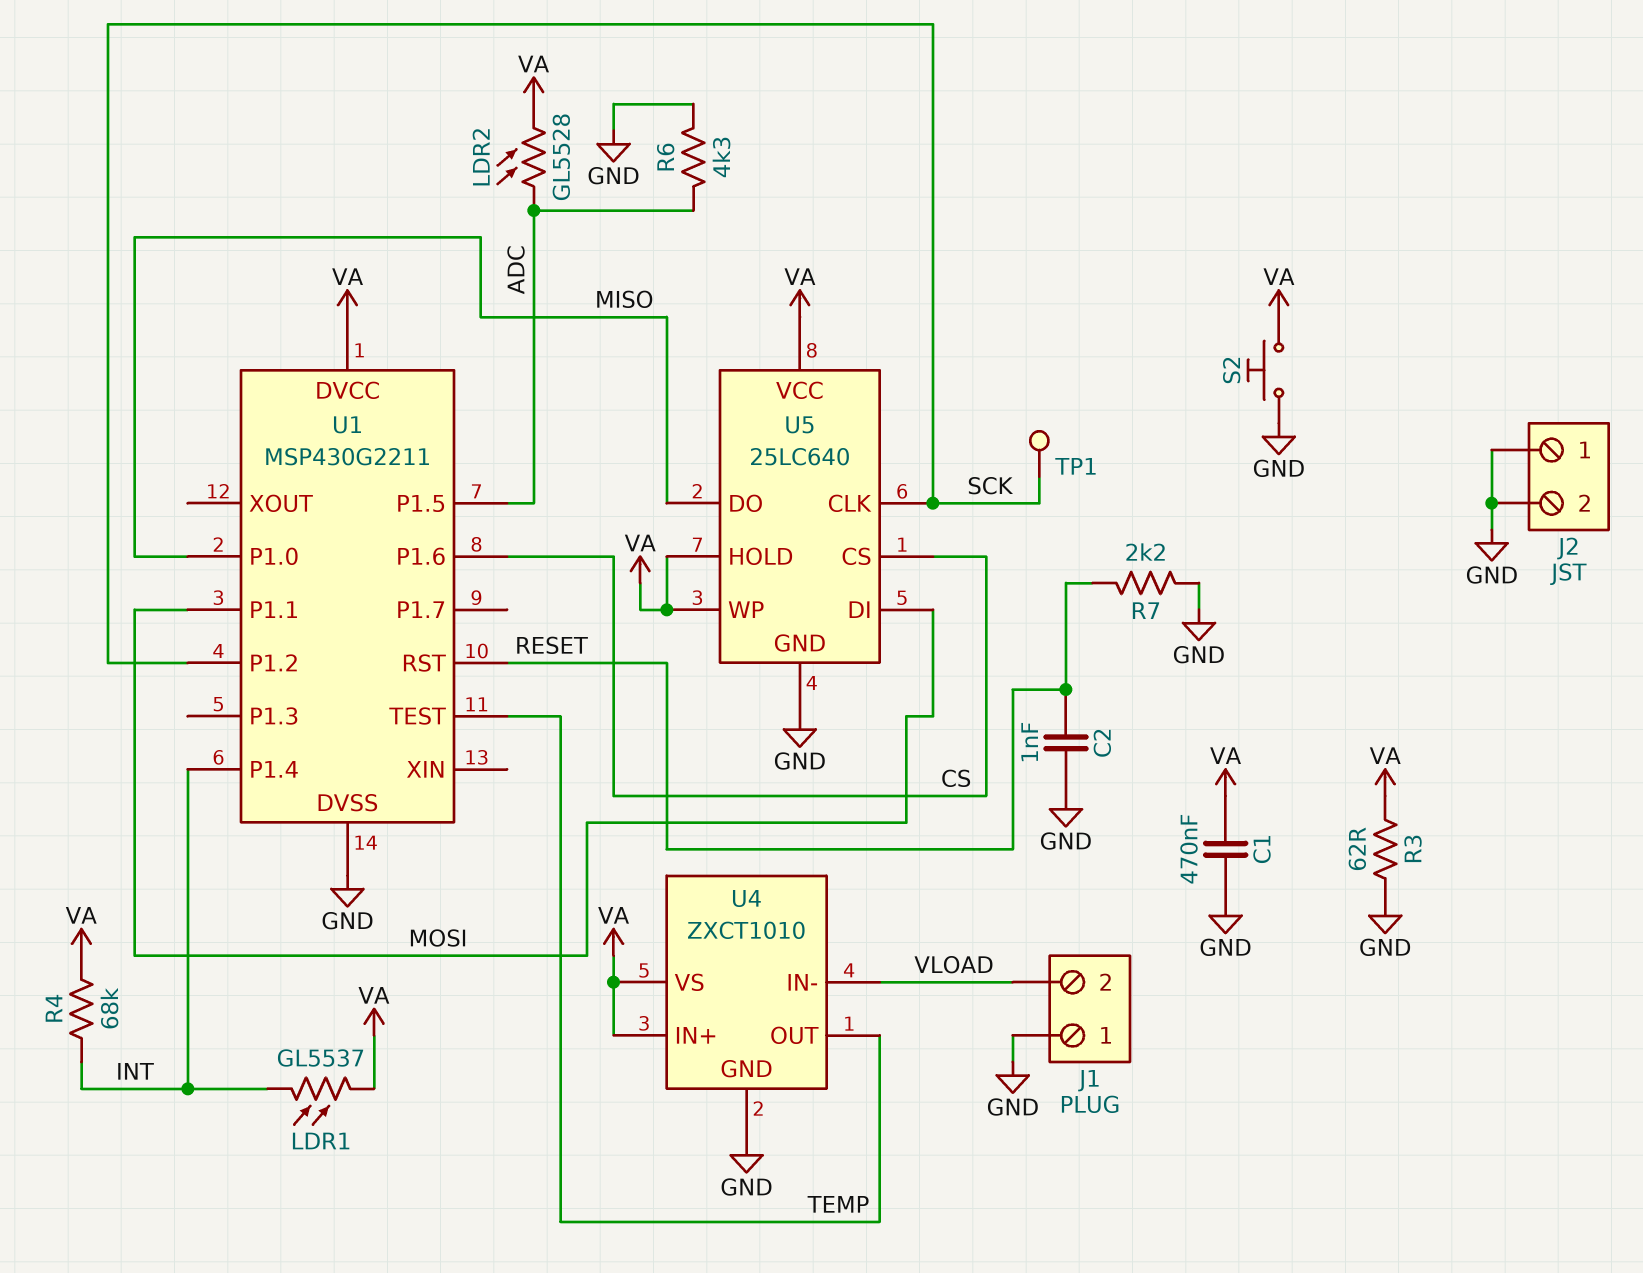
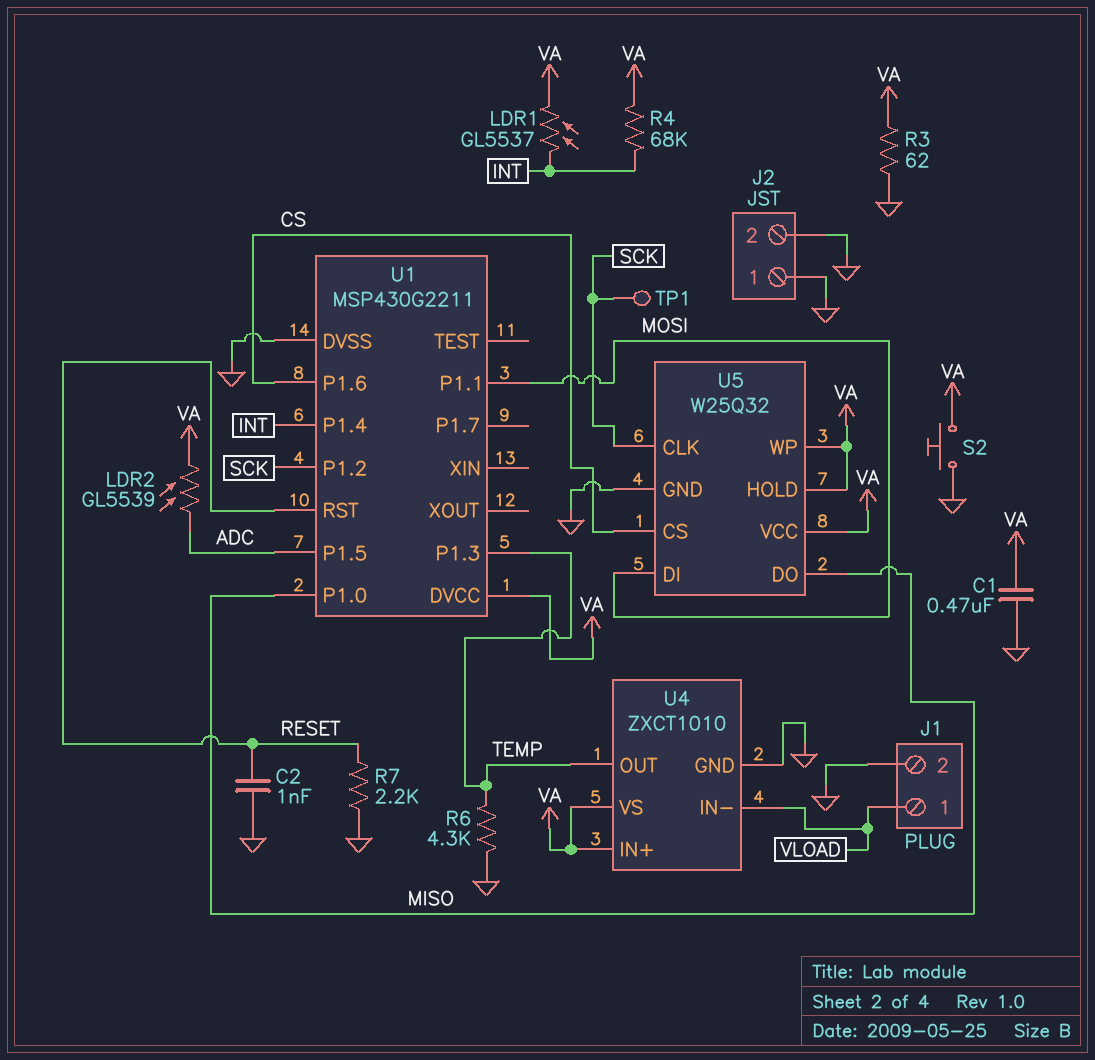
J1 pin 1: GND -> VLOAD
J1 pin 2: VLOAD -> GND
LDR2: GL5528 (ADC, VA) -> GL5539 (ADC, VA)
R6: 4.3k (ADC, GND) -> 4.3k (GND, TEMP)
U1 pin P1.3: none -> TEMP
U1 pin TEST: TEMP -> none
U5: 25LC640 -> W25Q32

